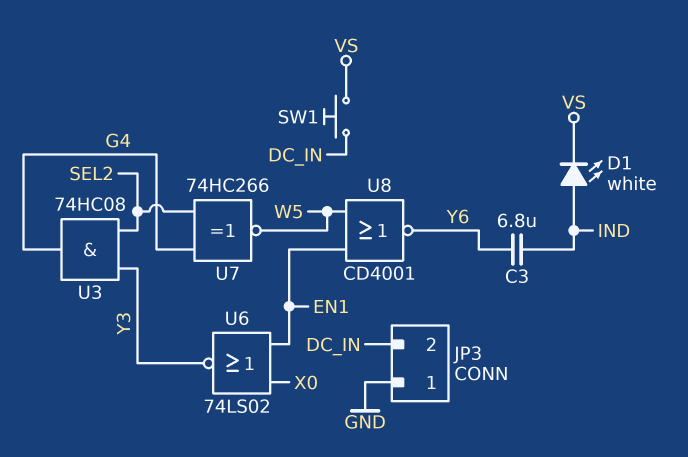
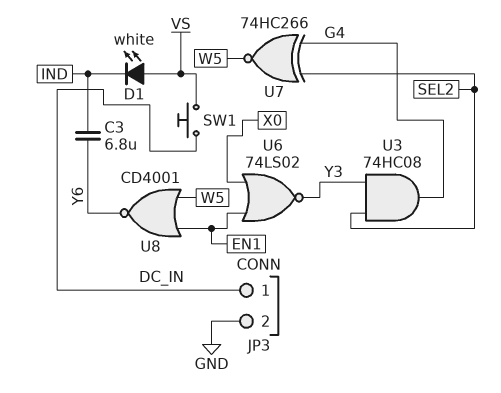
D1: LED white (A IND, K VS) -> LED white (A VS, K IND)
JP3 pin 1: GND -> DC_IN
JP3 pin 2: DC_IN -> GND

